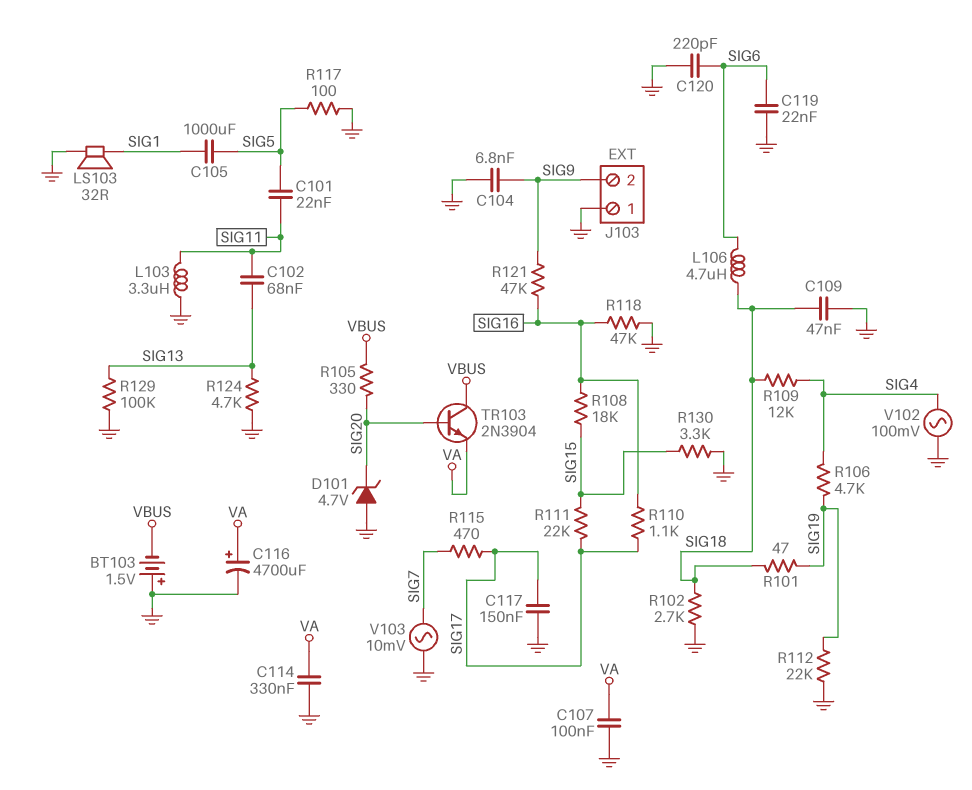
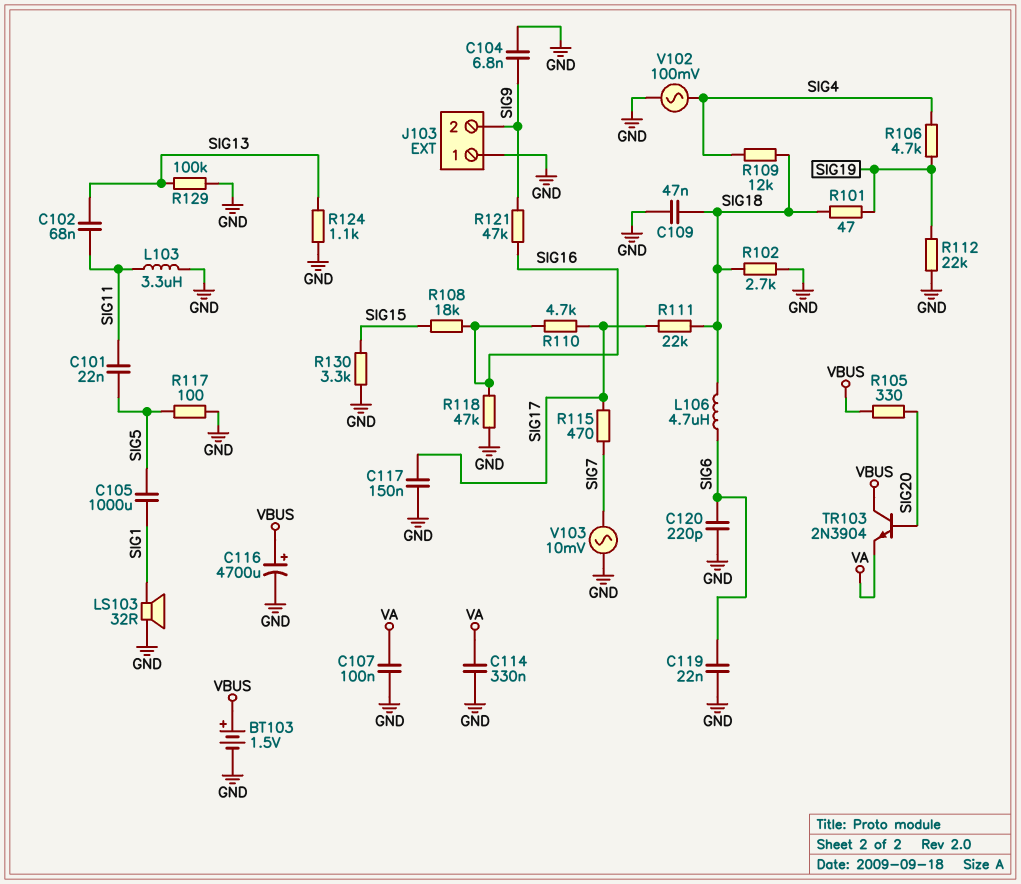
BT103: 1.5V (plus GND, minus VBUS) -> 1.5V (plus VBUS, minus GND)
C116: 4700uF (plus VA, minus GND) -> 4700uF (plus VBUS, minus GND)
D101: zener 4.7V (A GND, K SIG20) -> none
R110: 1.1k (SIG16, SIG17) -> 4.7k (SIG16, SIG17)
R111: 22k (SIG15, SIG17) -> 22k (SIG17, SIG18)
R124: 4.7k (GND, SIG13) -> 1.1k (GND, SIG13)

